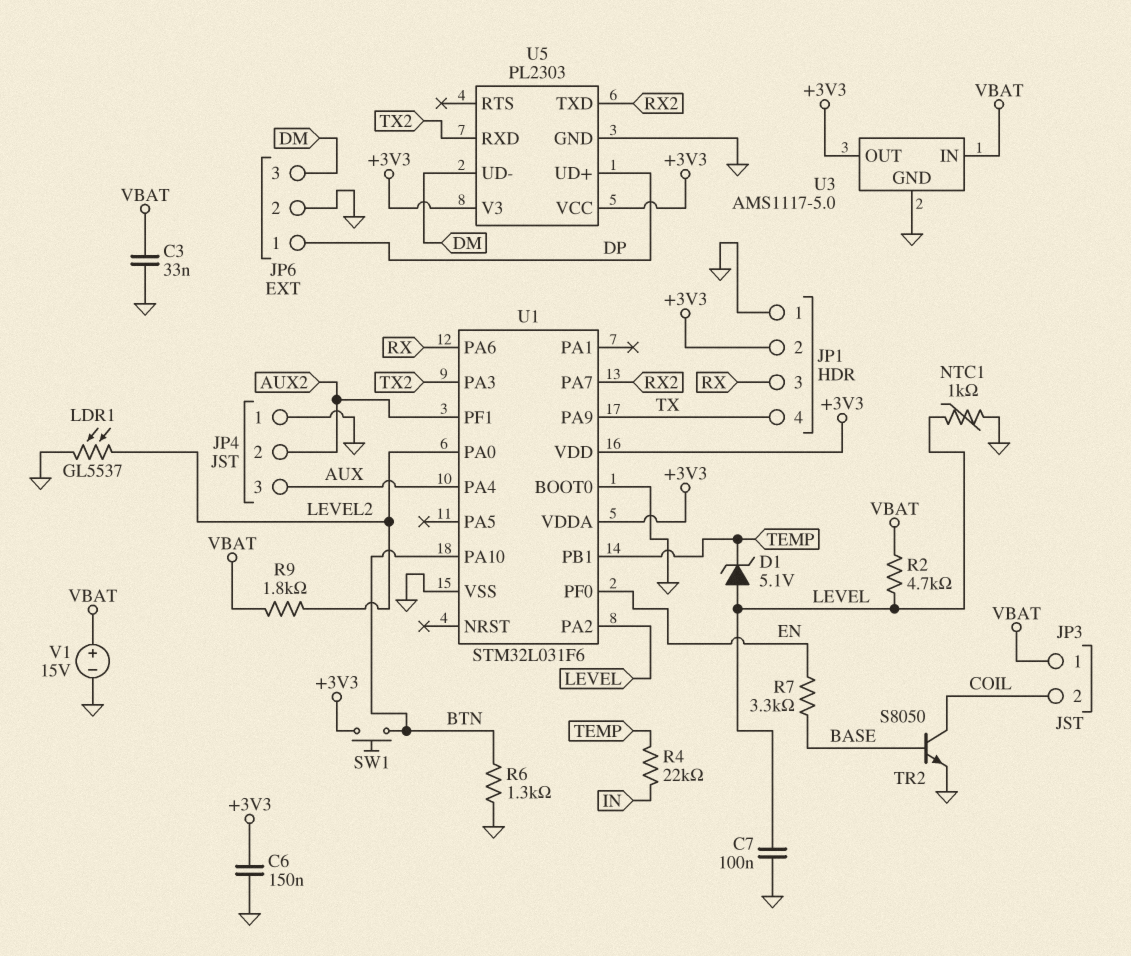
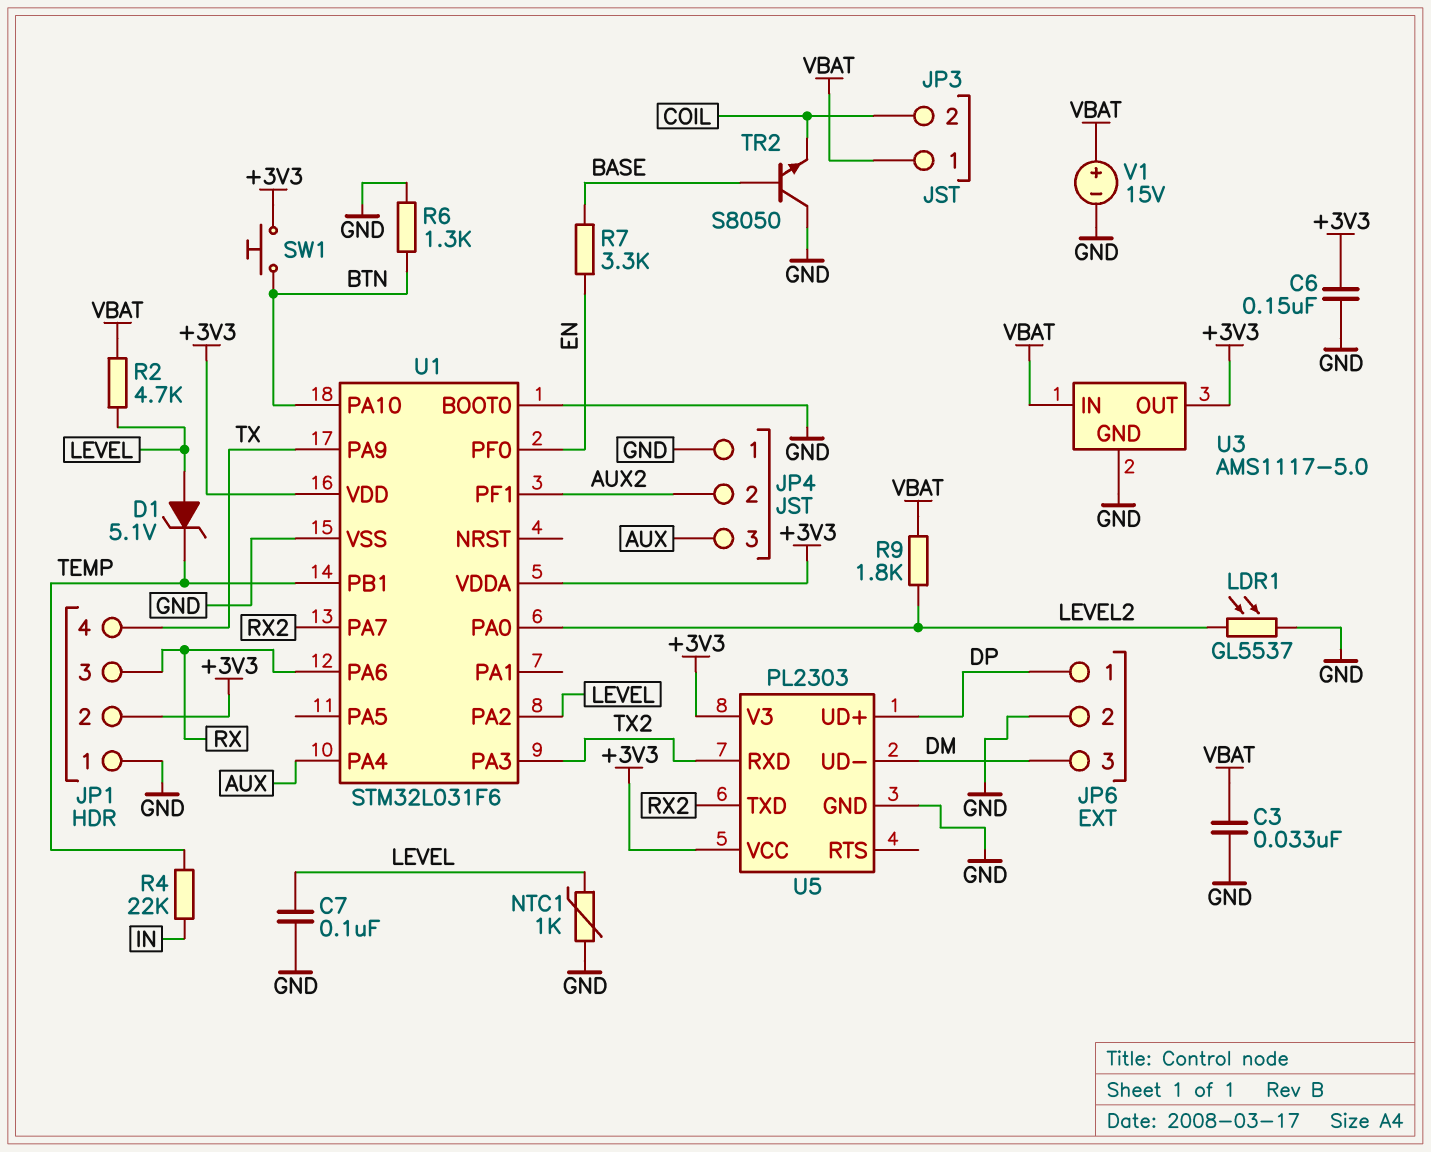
TR2: NPN S8050 (B BASE, C COIL, E GND) -> NPN S8050 (B BASE, C GND, E COIL)

